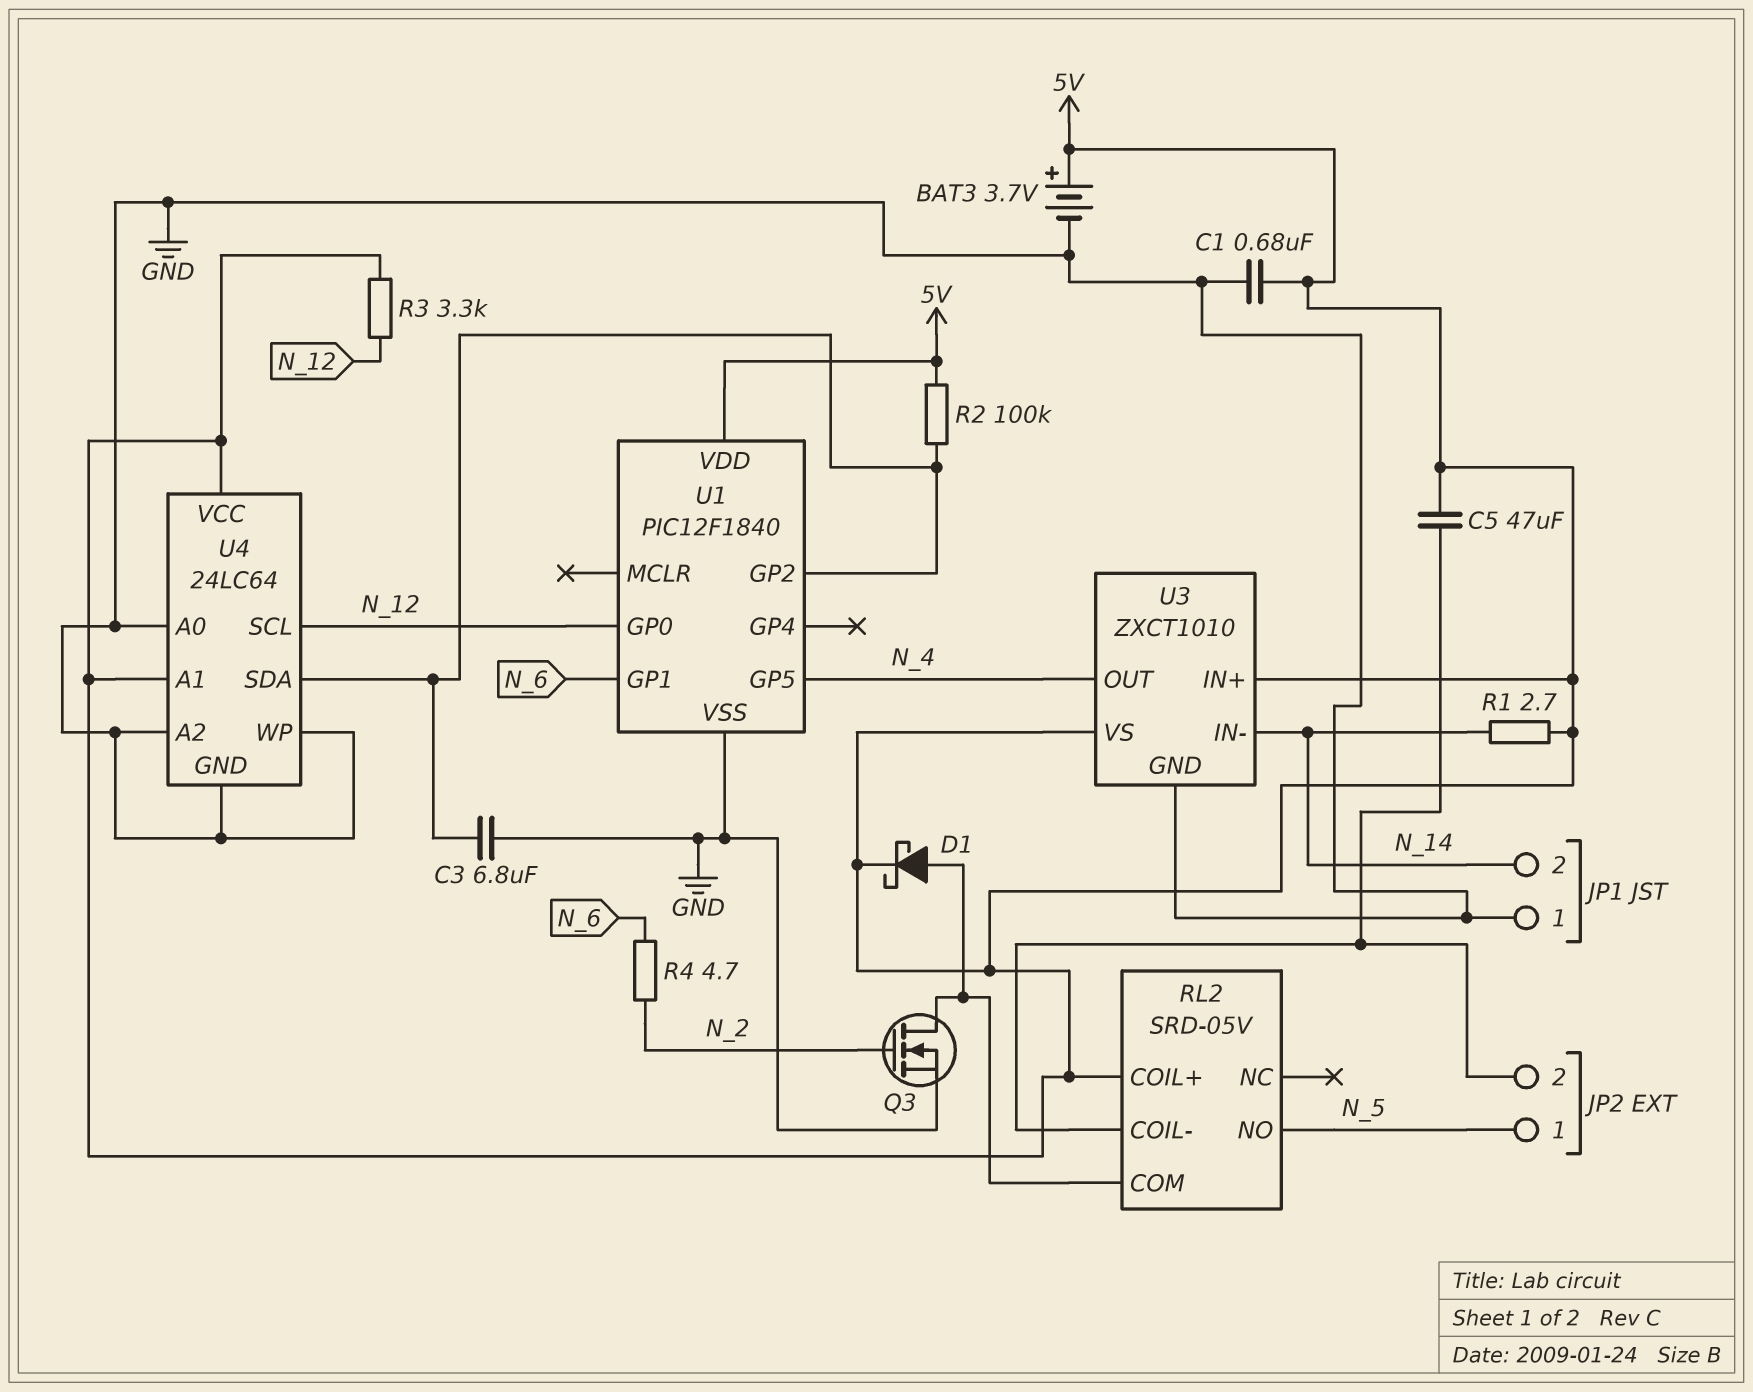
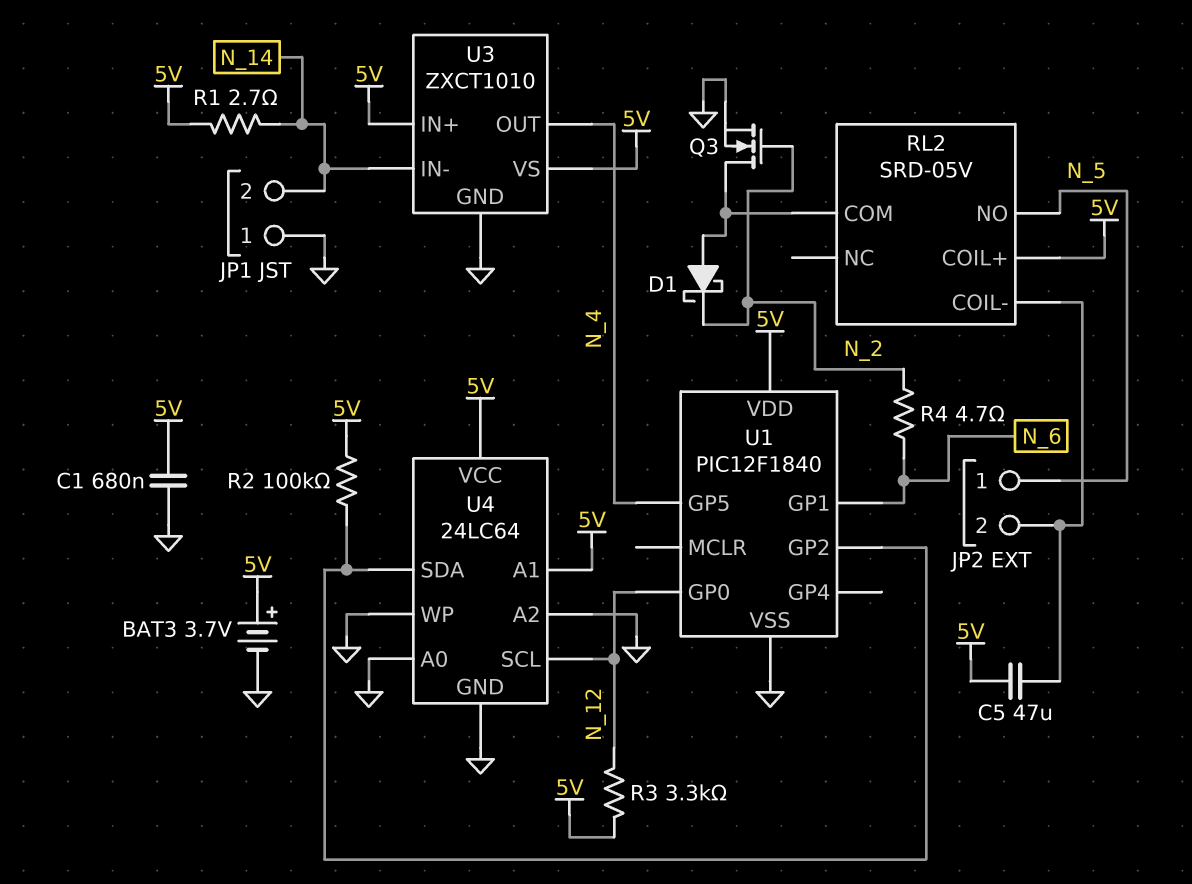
C3: 6.8uF (GND, U1/GP2) -> none
D1: schottky (A RL2/COM, K 5V) -> schottky (A RL2/COM, K N_2)

